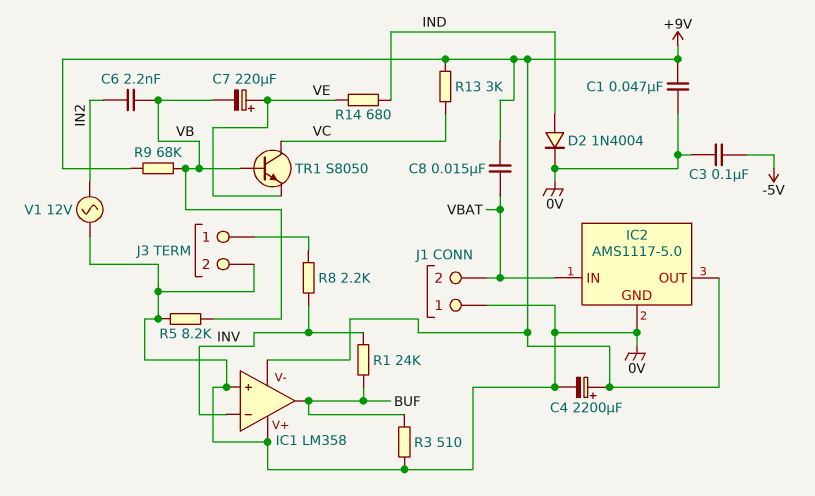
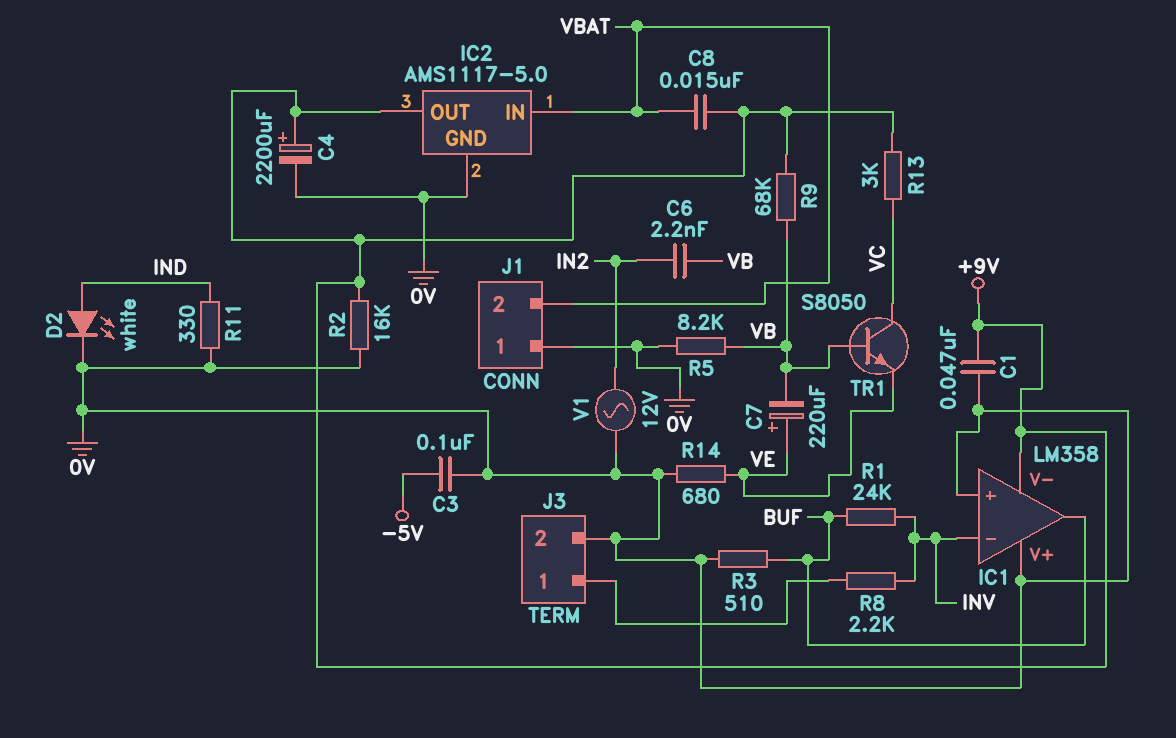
D2: diode 1N4004 (A IND, K 0V) -> LED white (A IND, K 0V)
R2: none -> 16k (+9V, 0V)
R11: none -> 330 (0V, IND)
R14: 680 (IND, VE) -> 680 (0V, VE)

